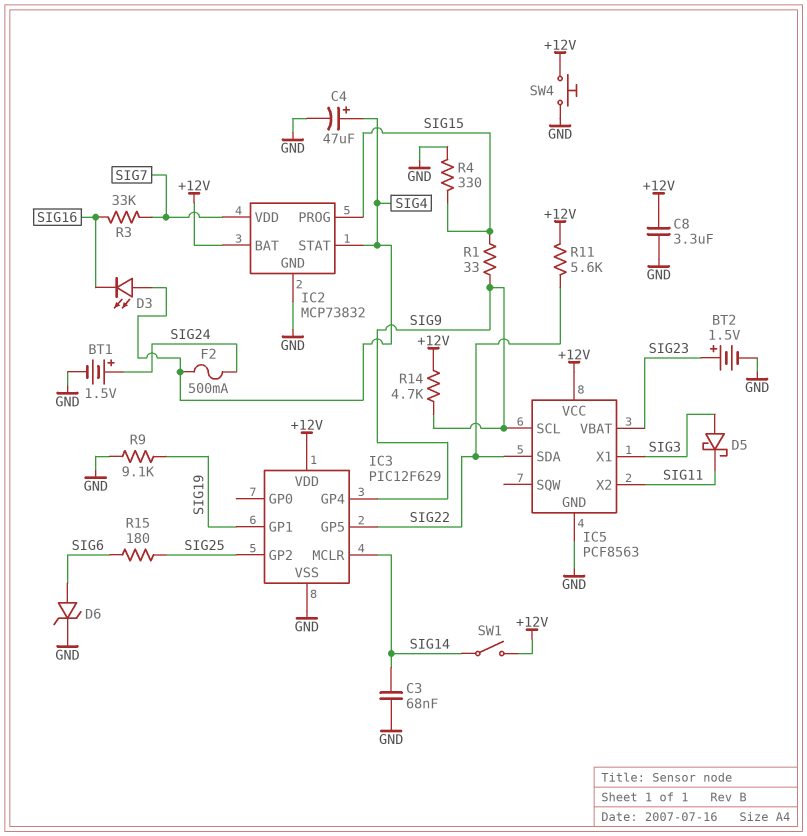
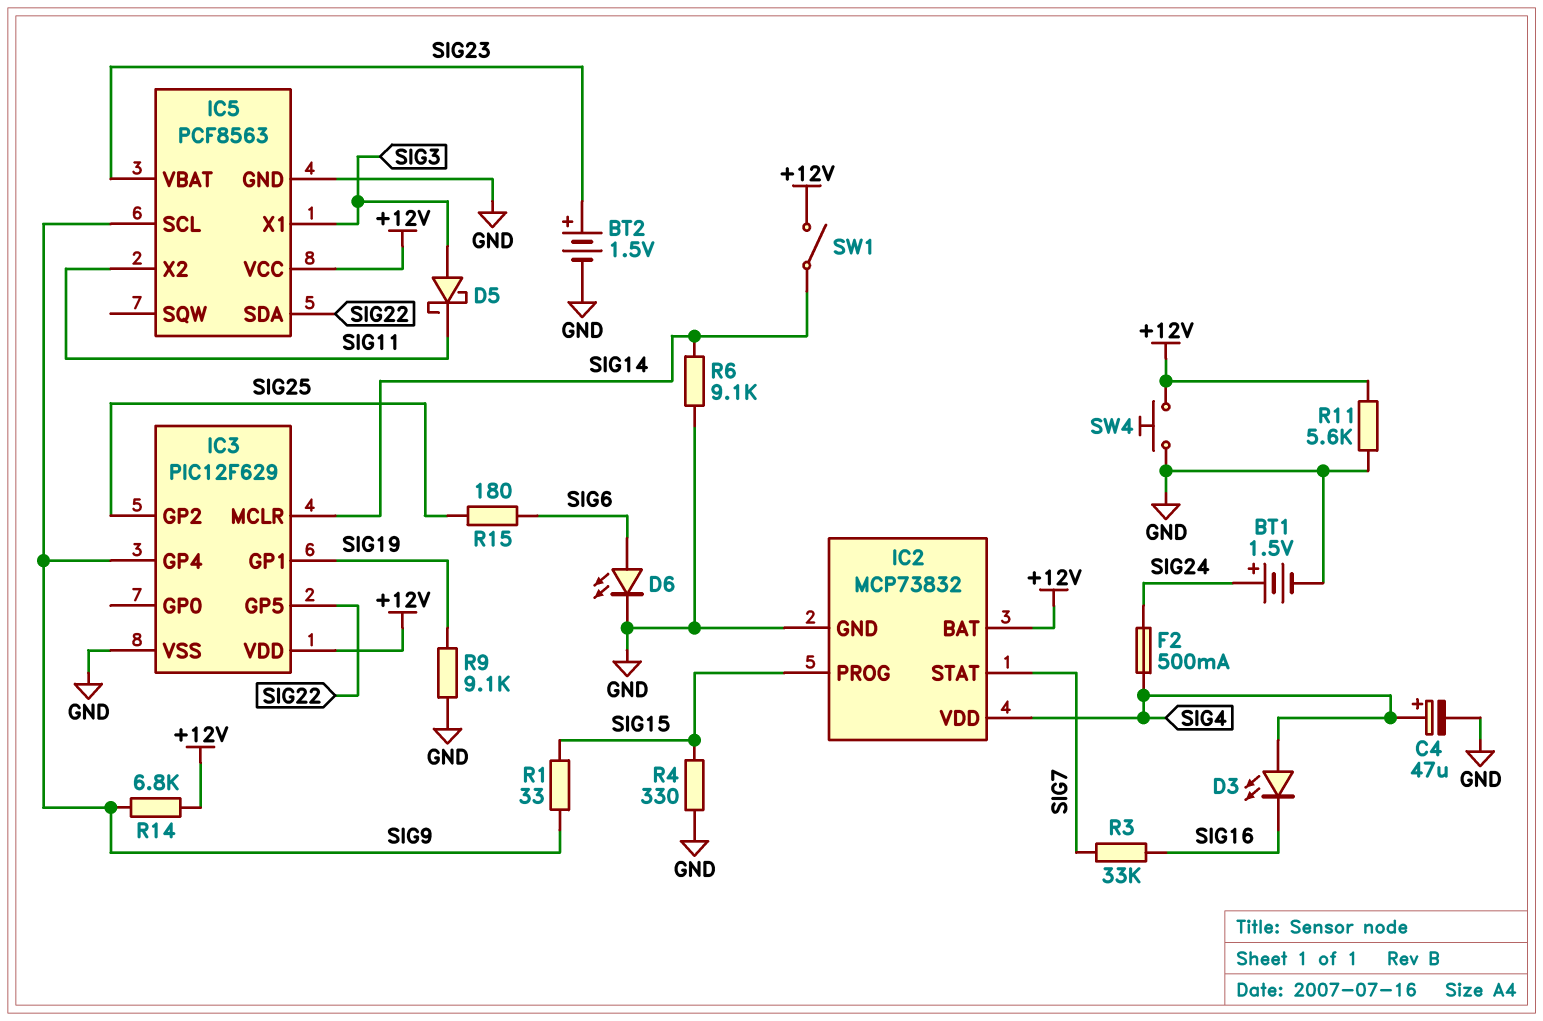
C3: 68nF (GND, SIG14) -> none
C8: 3.3uF (+12V, GND) -> none
D6: zener (A SIG6, K GND) -> LED (A SIG6, K GND)
IC2 pin STAT: SIG4 -> SIG7
IC2 pin VDD: SIG7 -> SIG4
R6: none -> 9.1k (GND, SIG14)
R11: 5.6k (+12V, SIG22) -> 5.6k (+12V, GND)
R14: 4.7k (+12V, SIG9) -> 6.8k (+12V, SIG9)

